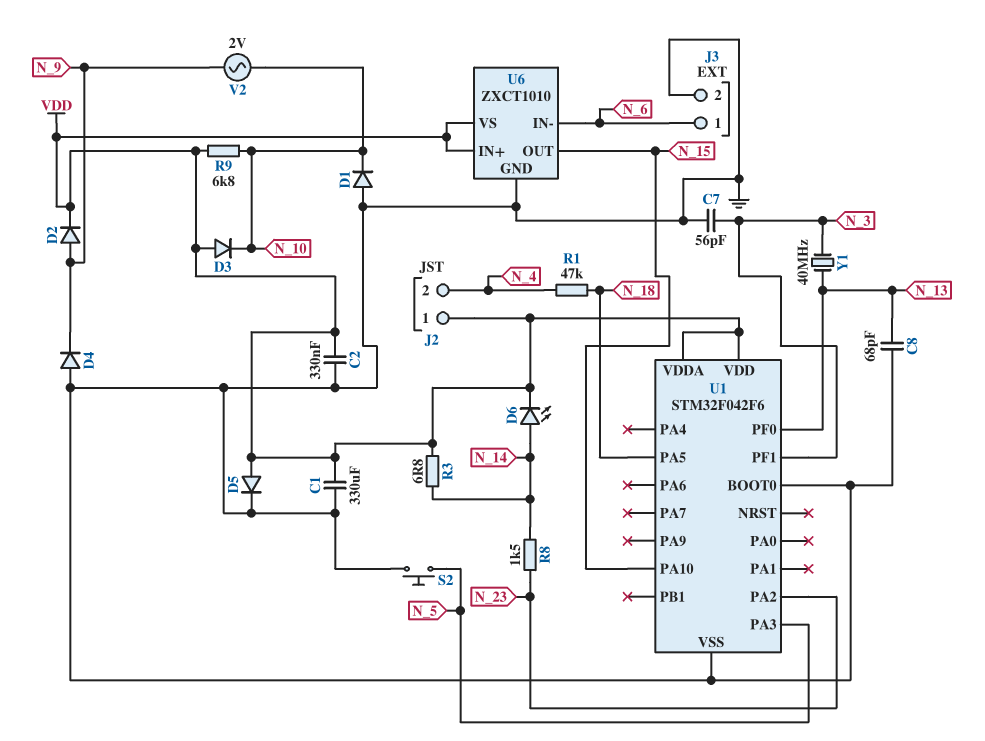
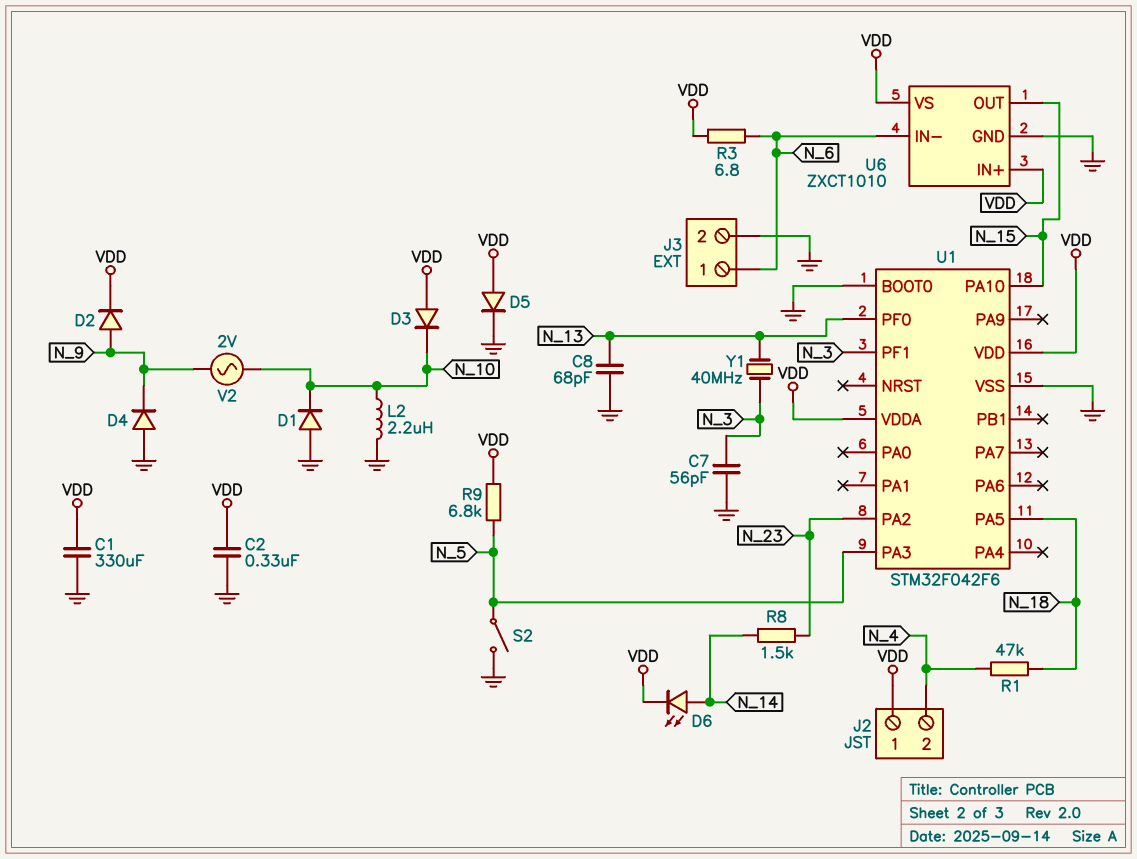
L2: none -> 2.2uH (GND, N_10)
R3: 6.8 (N_14, VDD) -> 6.8 (N_6, VDD)
R9: 6.8k (N_10, VDD) -> 6.8k (N_5, VDD)
S2: button (GND, N_5) -> switch (GND, N_5)

